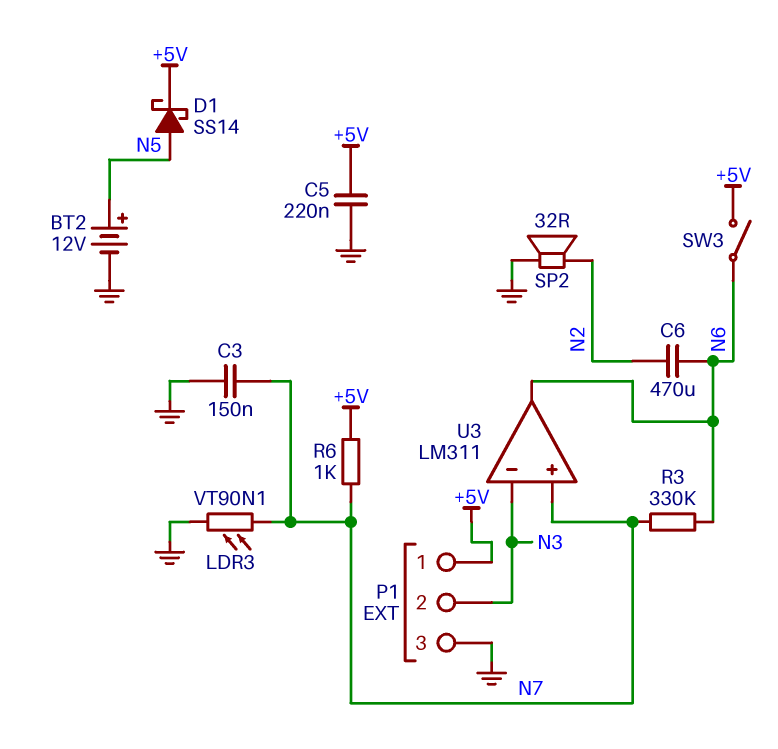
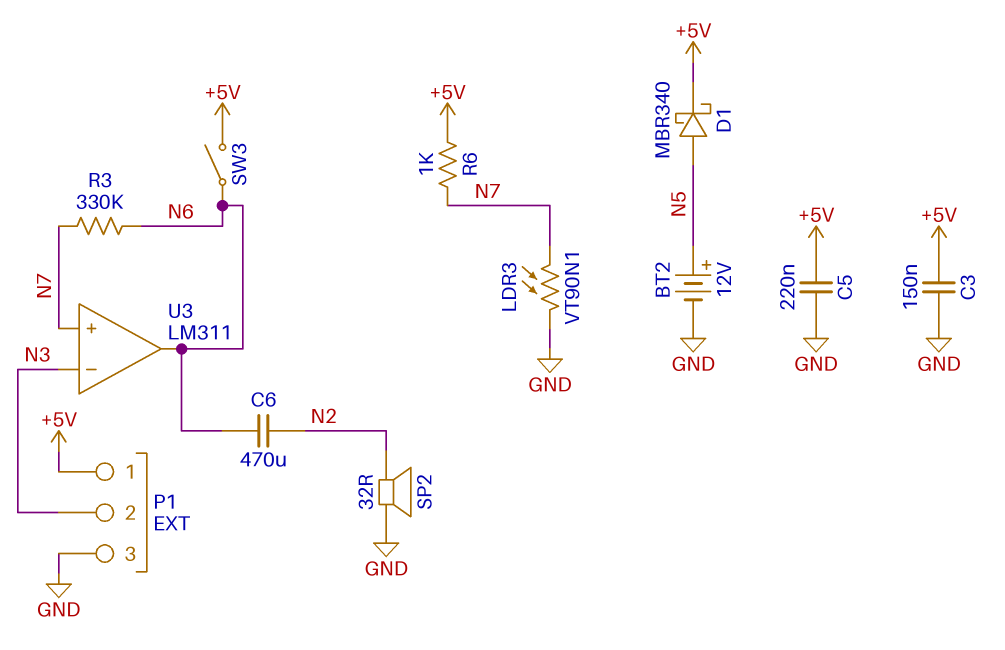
C3: 150nF (GND, N7) -> 150nF (+5V, GND)
D1: schottky SS14 (A N5, K +5V) -> schottky MBR340 (A N5, K +5V)

